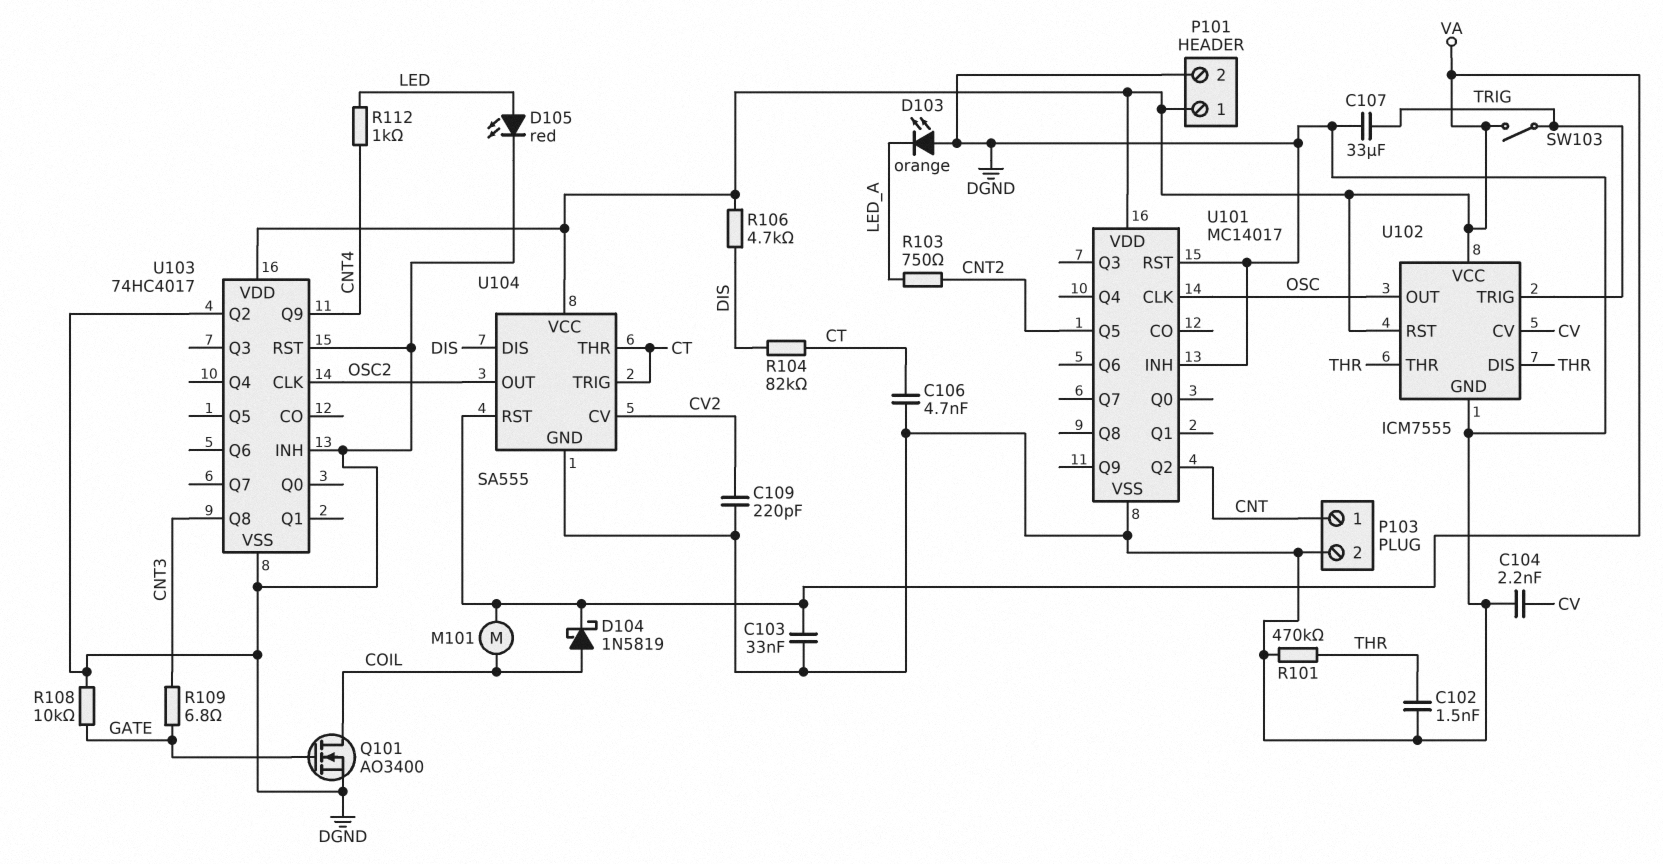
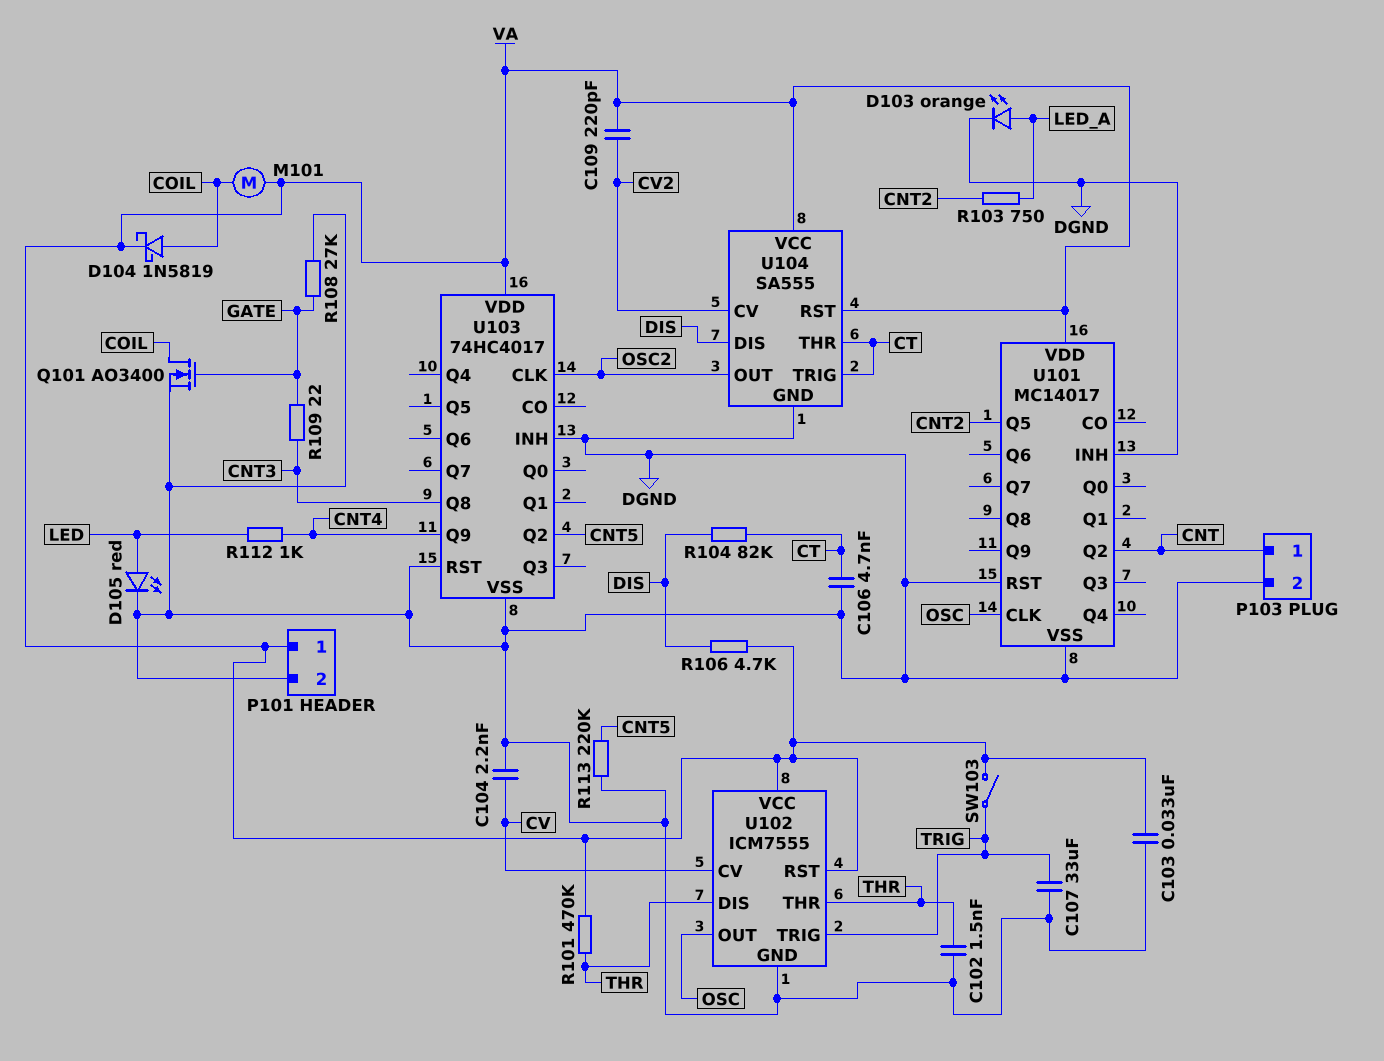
C109: 220pF (CV2, DGND) -> 220pF (CV2, VA)
D103: LED orange (A DGND, K LED_A) -> LED orange (A LED_A, K DGND)
R101: 470k (DGND, THR) -> 470k (THR, VA)
R108: 10k (DGND, GATE) -> 27k (DGND, GATE)
R109: 6.8 (CNT3, GATE) -> 22 (CNT3, GATE)
R113: none -> 220k (CNT5, DGND)
U103 pin Q2: DGND -> CNT5

